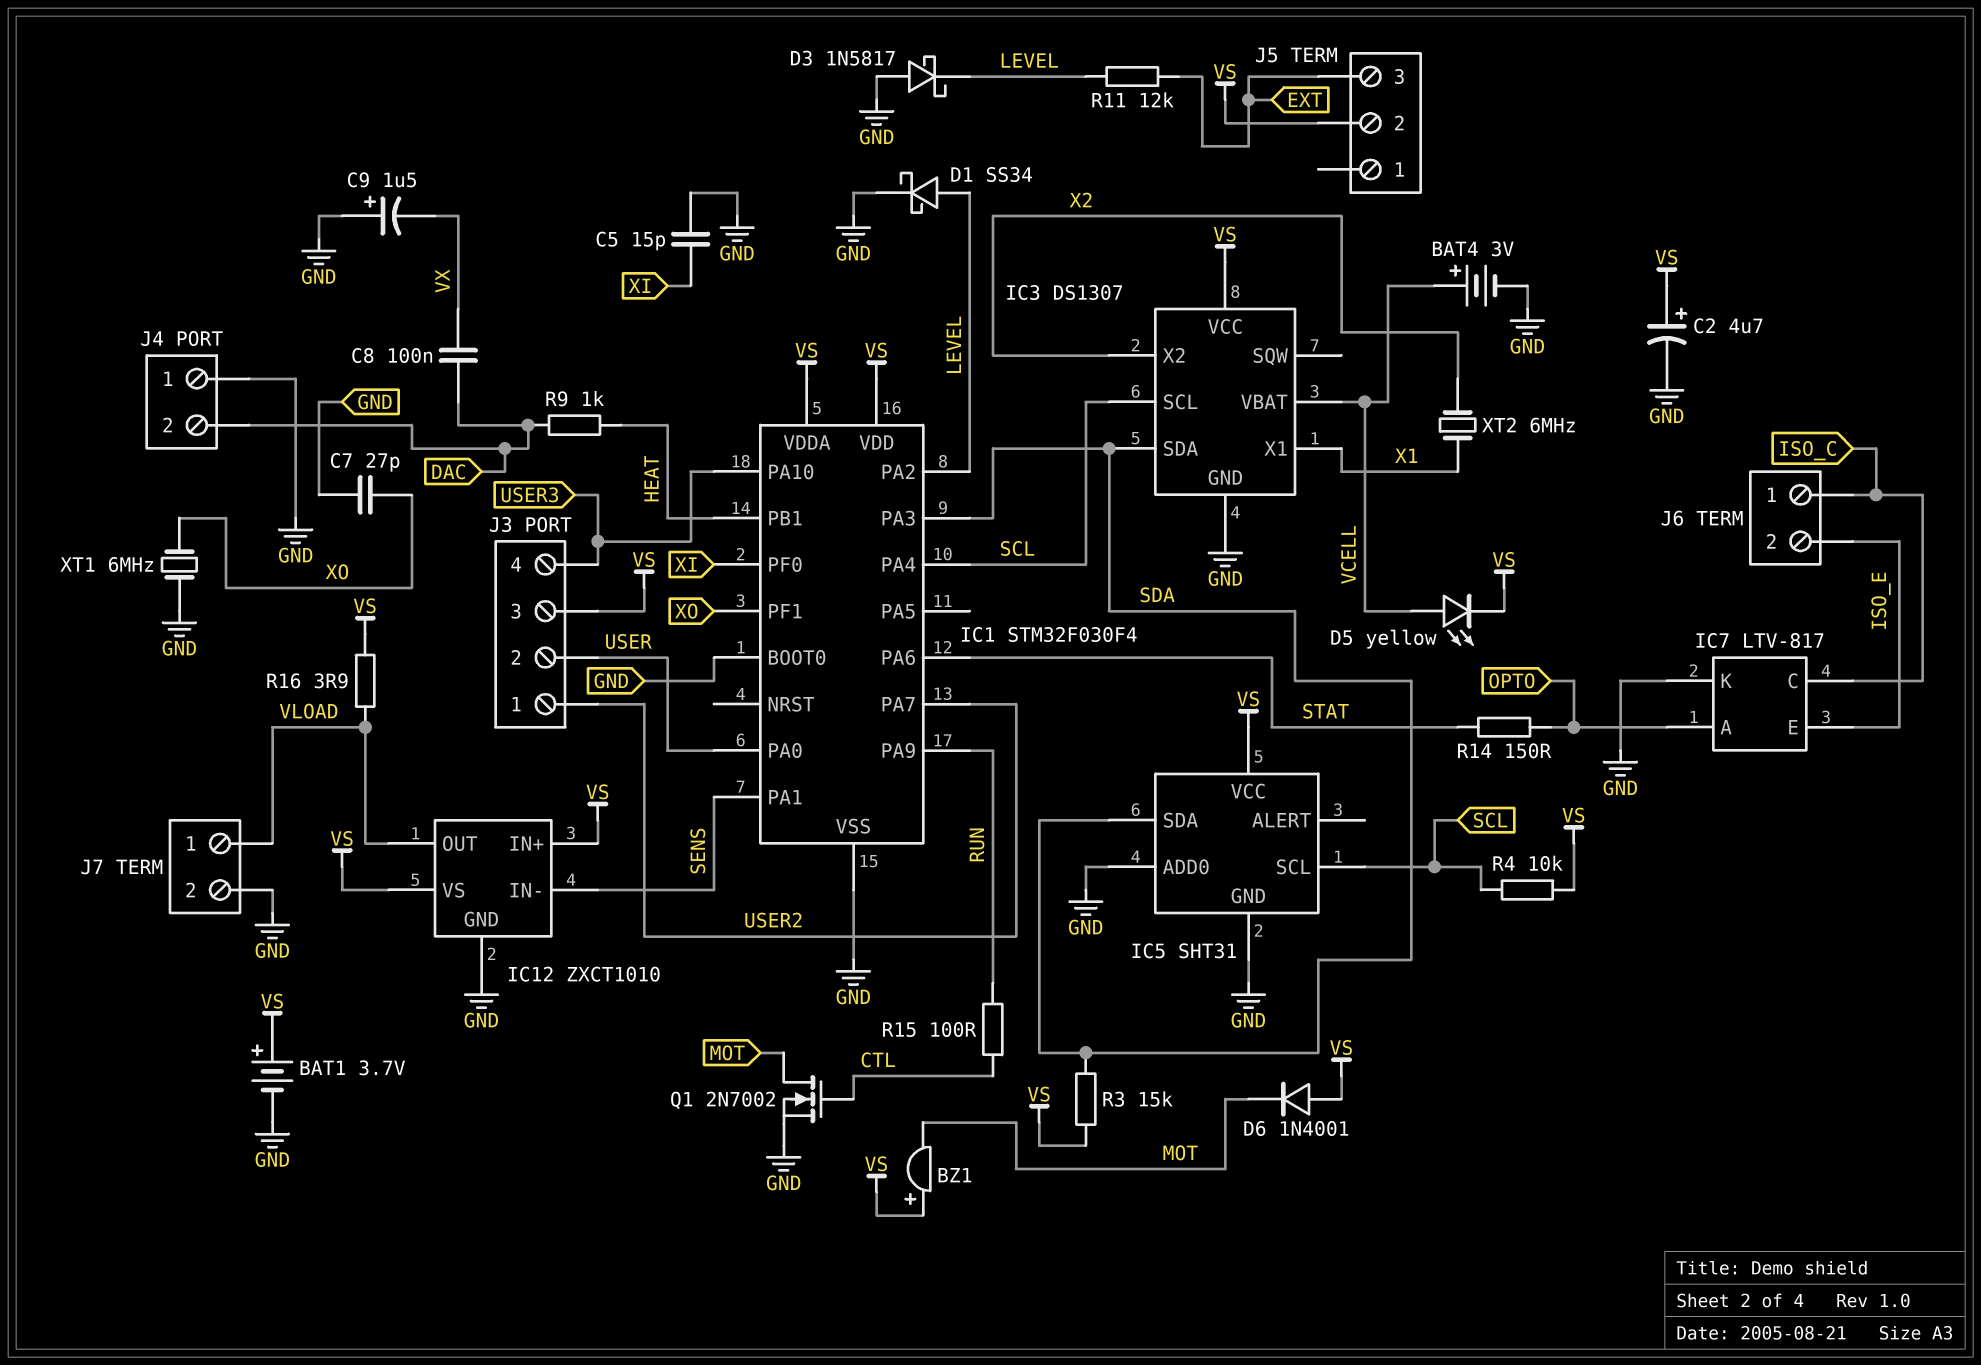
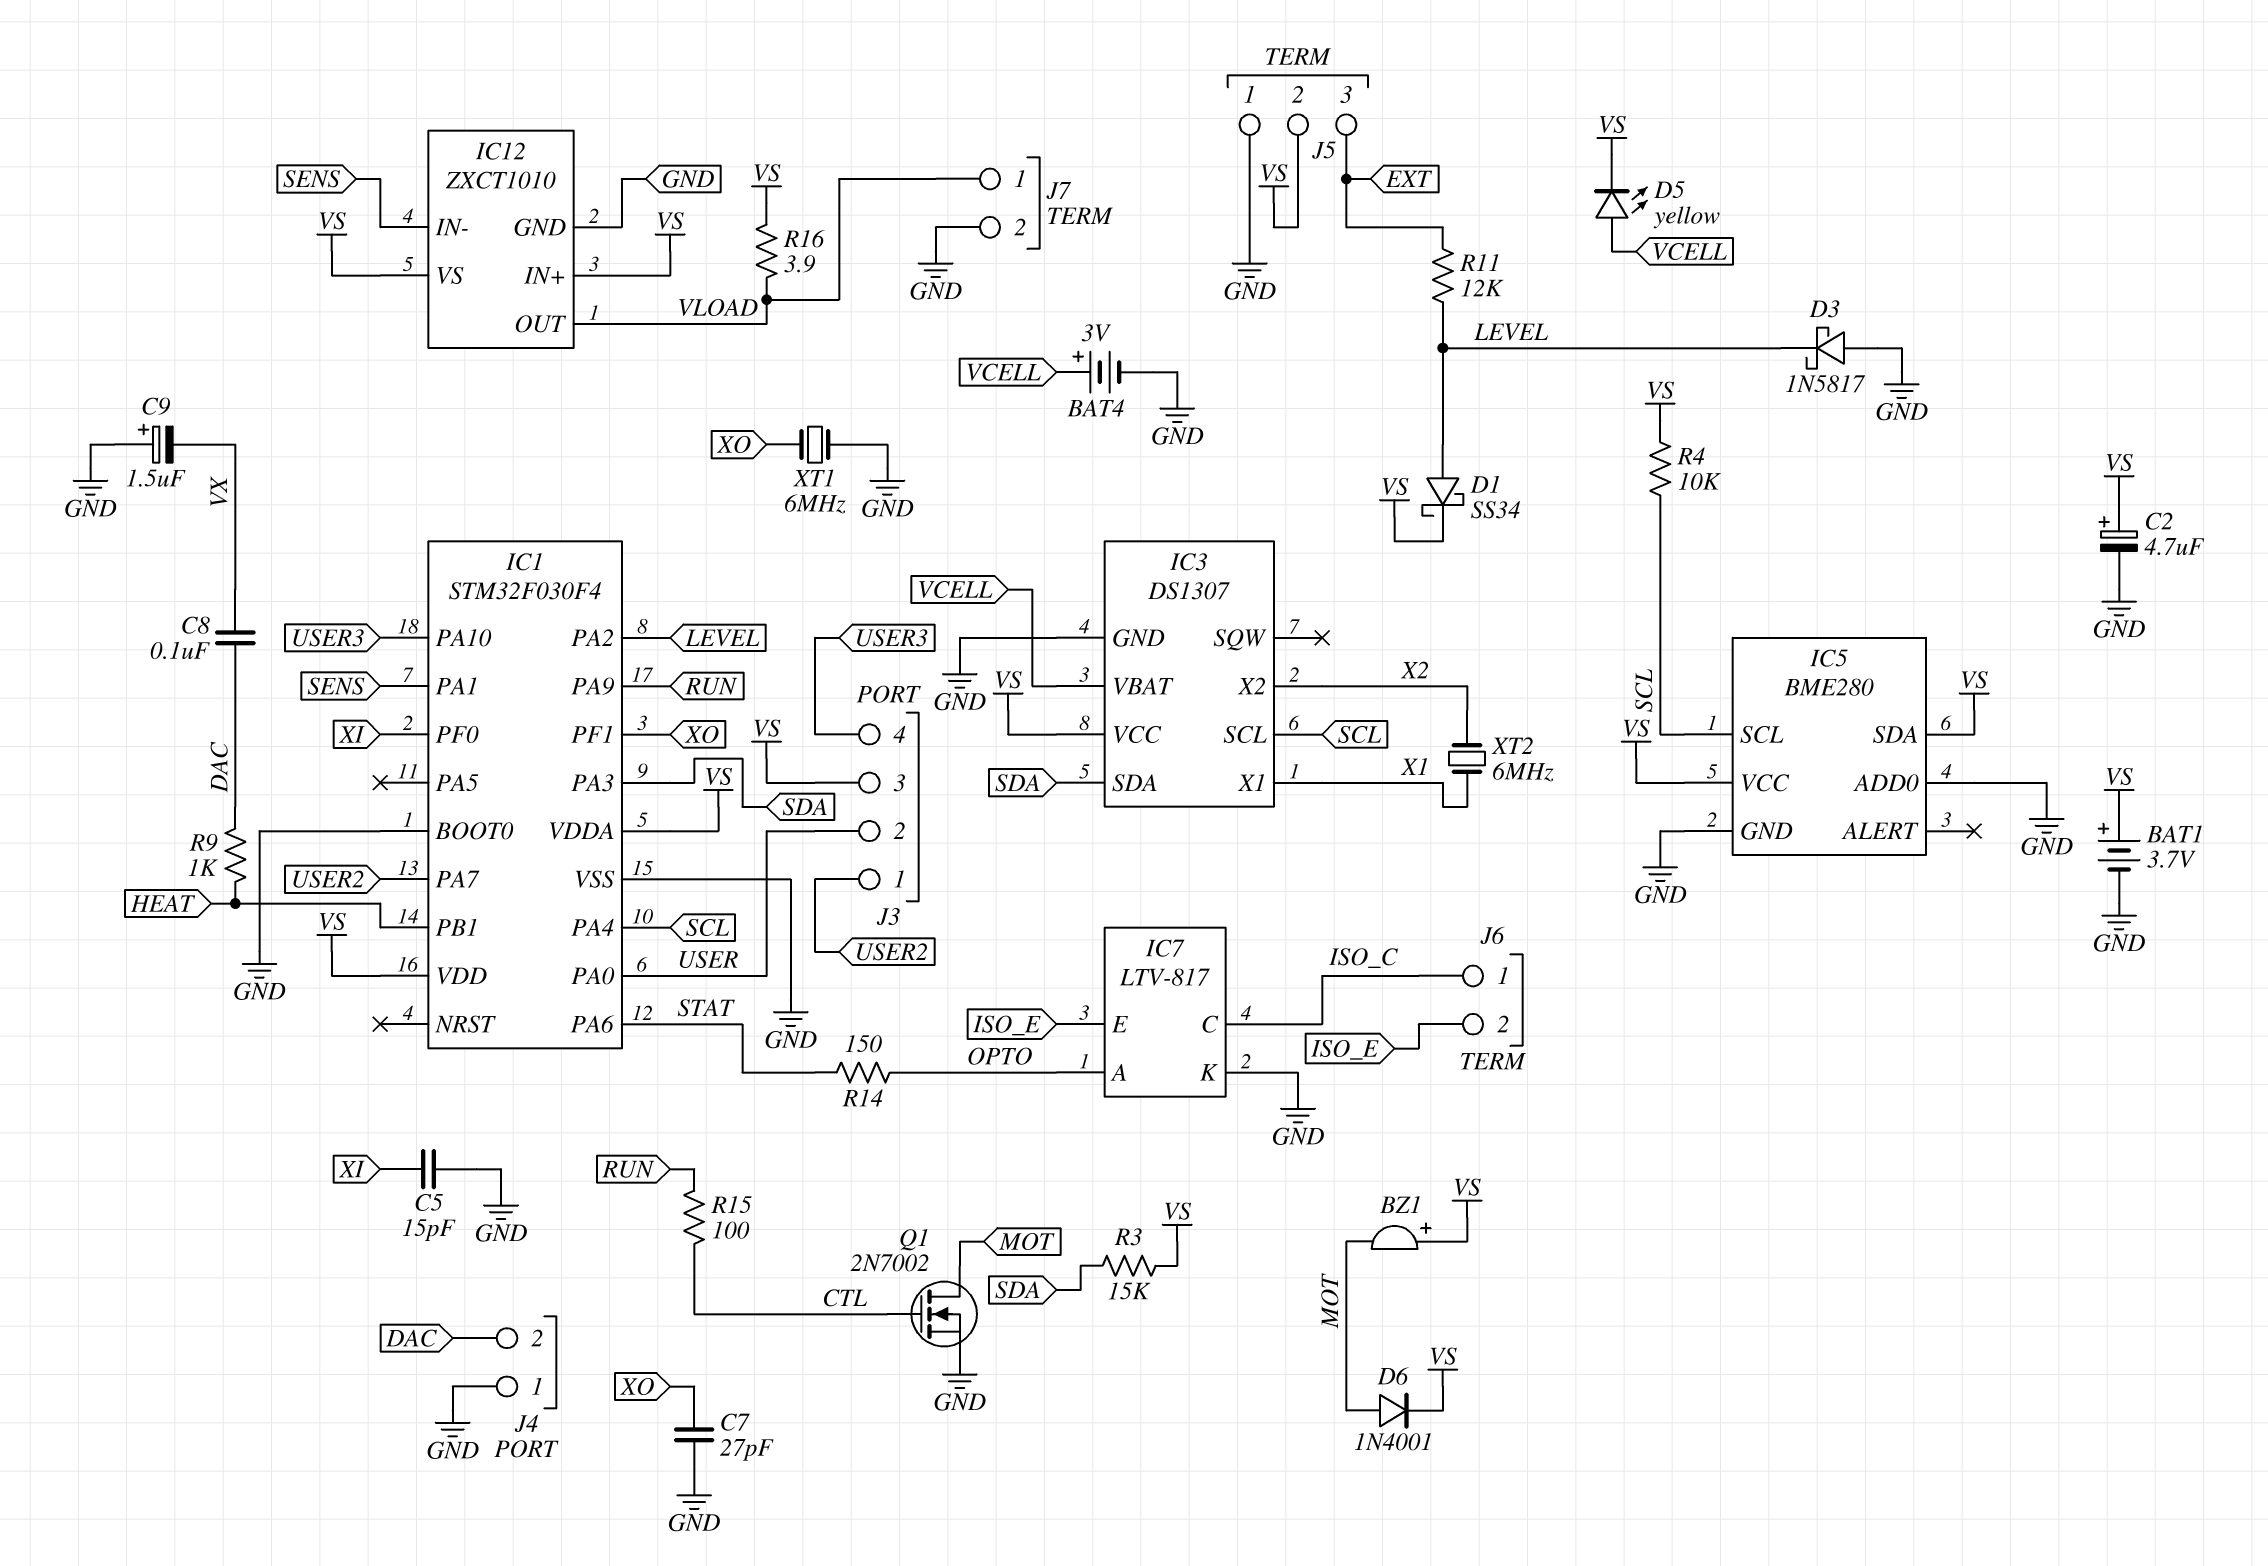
D1: schottky SS34 (A LEVEL, K GND) -> schottky SS34 (A LEVEL, K VS)
D6: diode 1N4001 (A VS, K MOT) -> diode 1N4001 (A MOT, K VS)
IC5: SHT31 -> BME280
IC5 pin SDA: SDA -> VS
J5 pin 1: none -> GND

